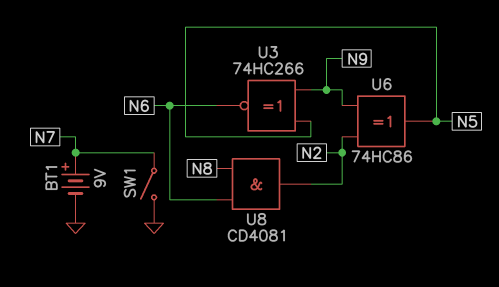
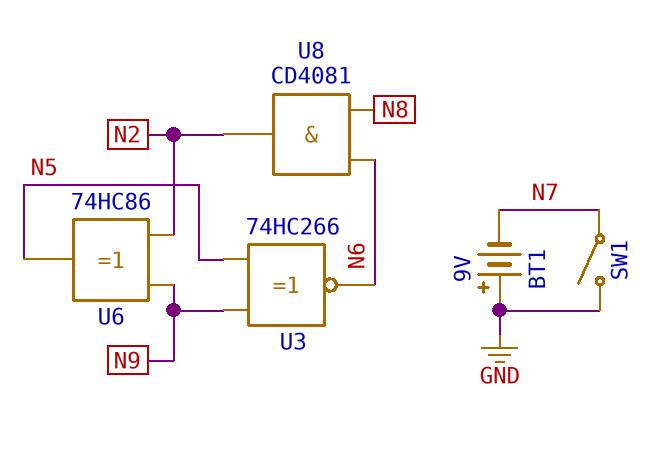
BT1: 9V (plus N7, minus GND) -> 9V (plus GND, minus N7)

